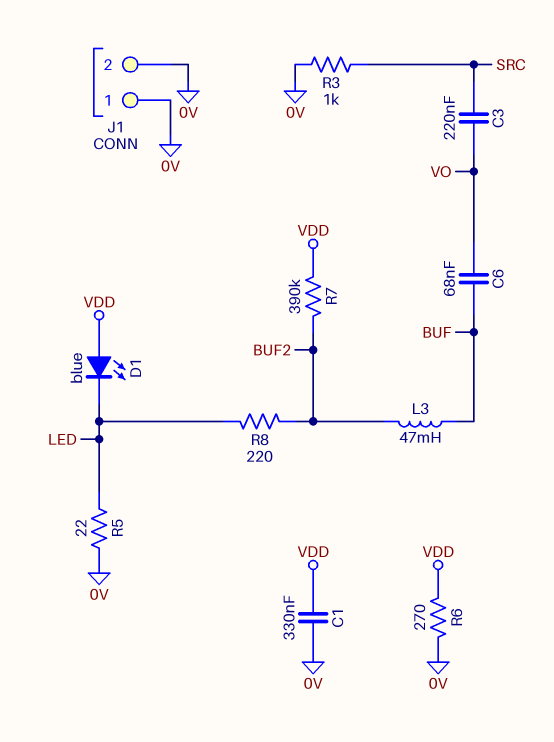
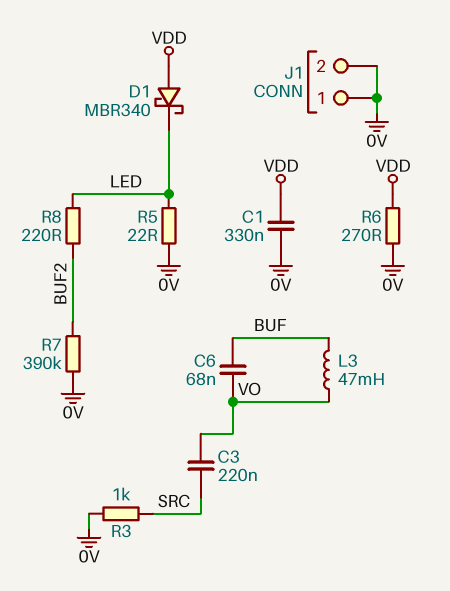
D1: LED blue (A VDD, K LED) -> schottky MBR340 (A VDD, K LED)
L3: 47mH (BUF, BUF2) -> 47mH (BUF, VO)
R7: 390k (BUF2, VDD) -> 390k (0V, BUF2)

